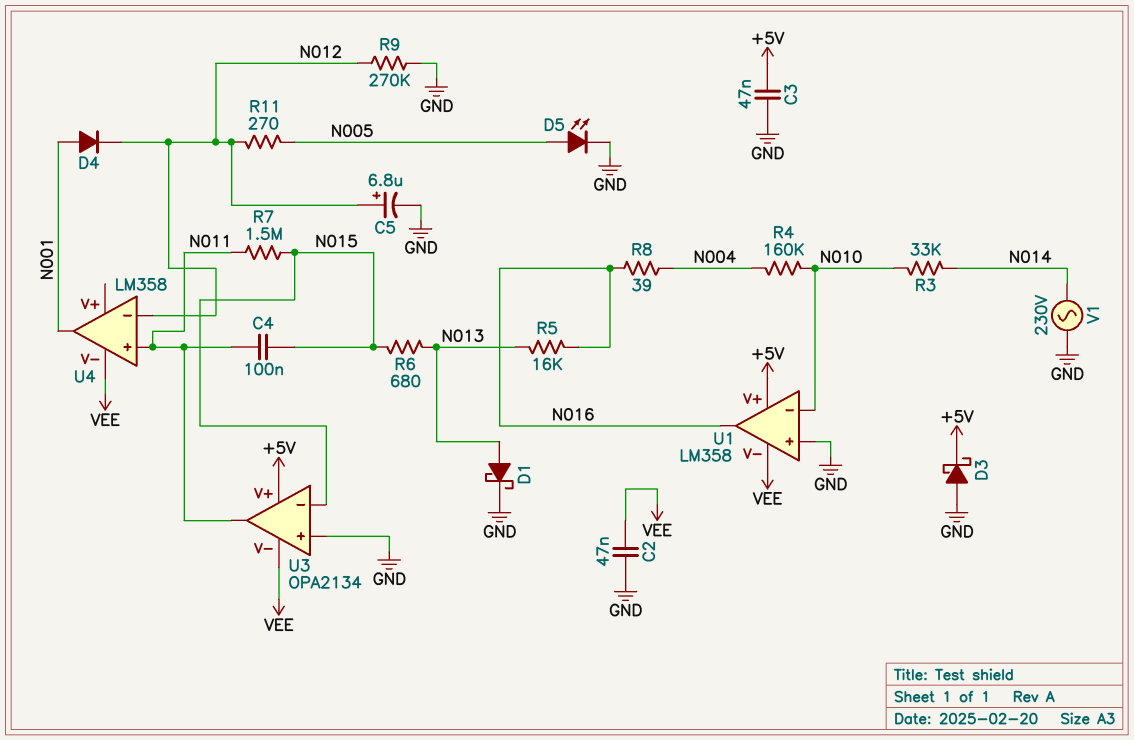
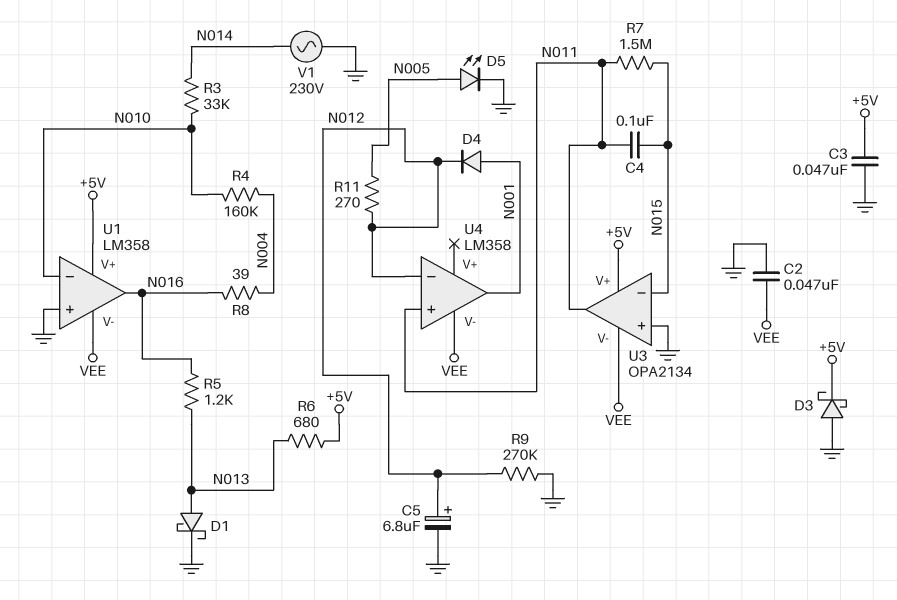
R5: 16k (N013, N016) -> 1.2k (N013, N016)
R6: 680 (N013, N015) -> 680 (+5V, N013)

